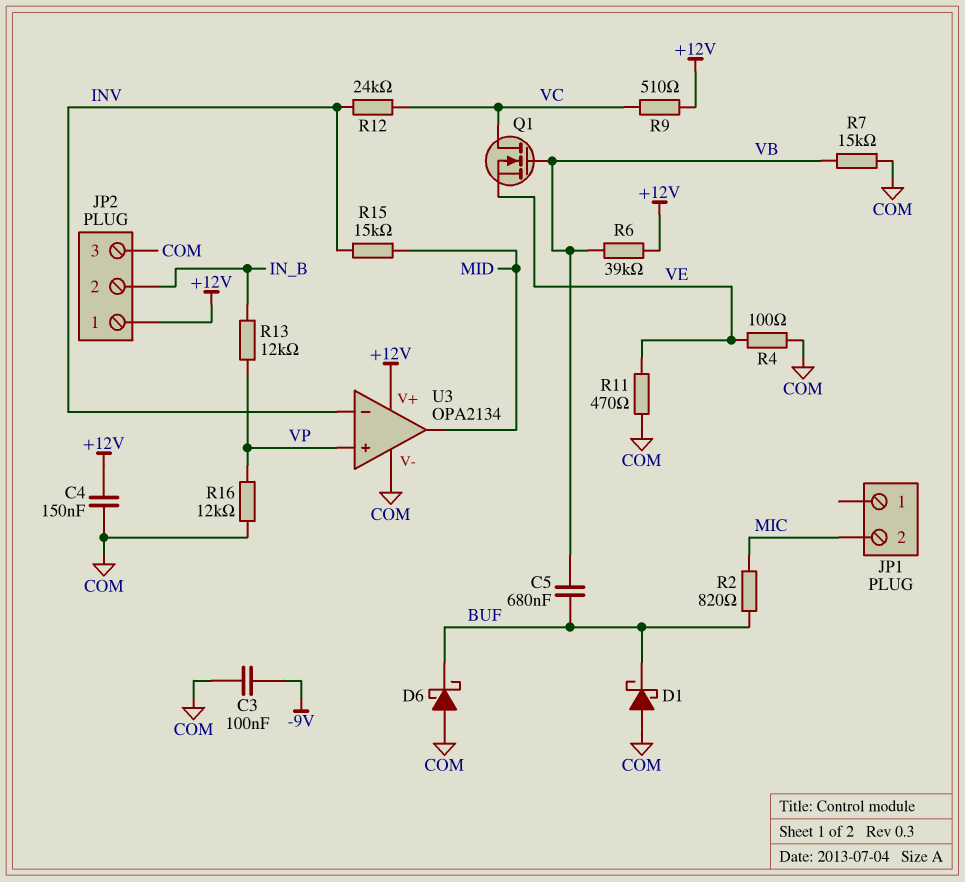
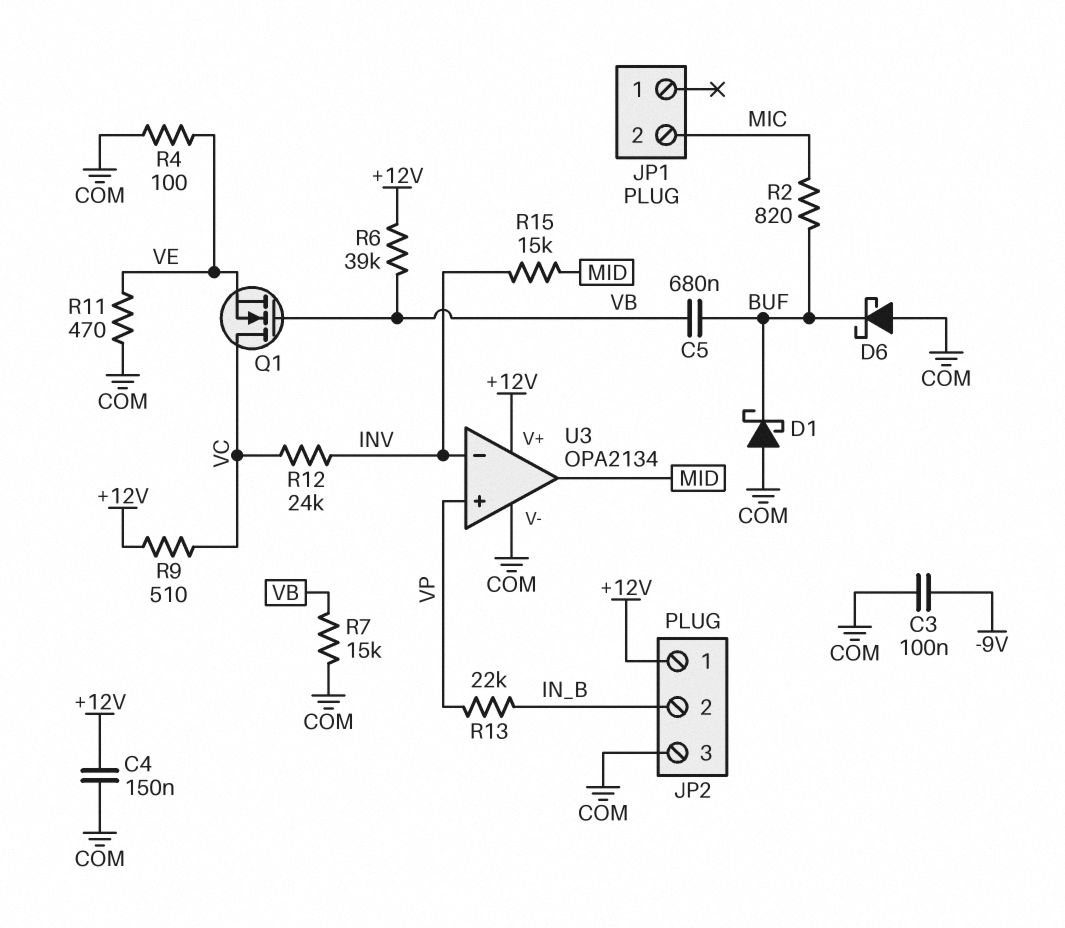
R13: 12k (IN_B, VP) -> 22k (IN_B, VP)
R16: 12k (COM, VP) -> none

